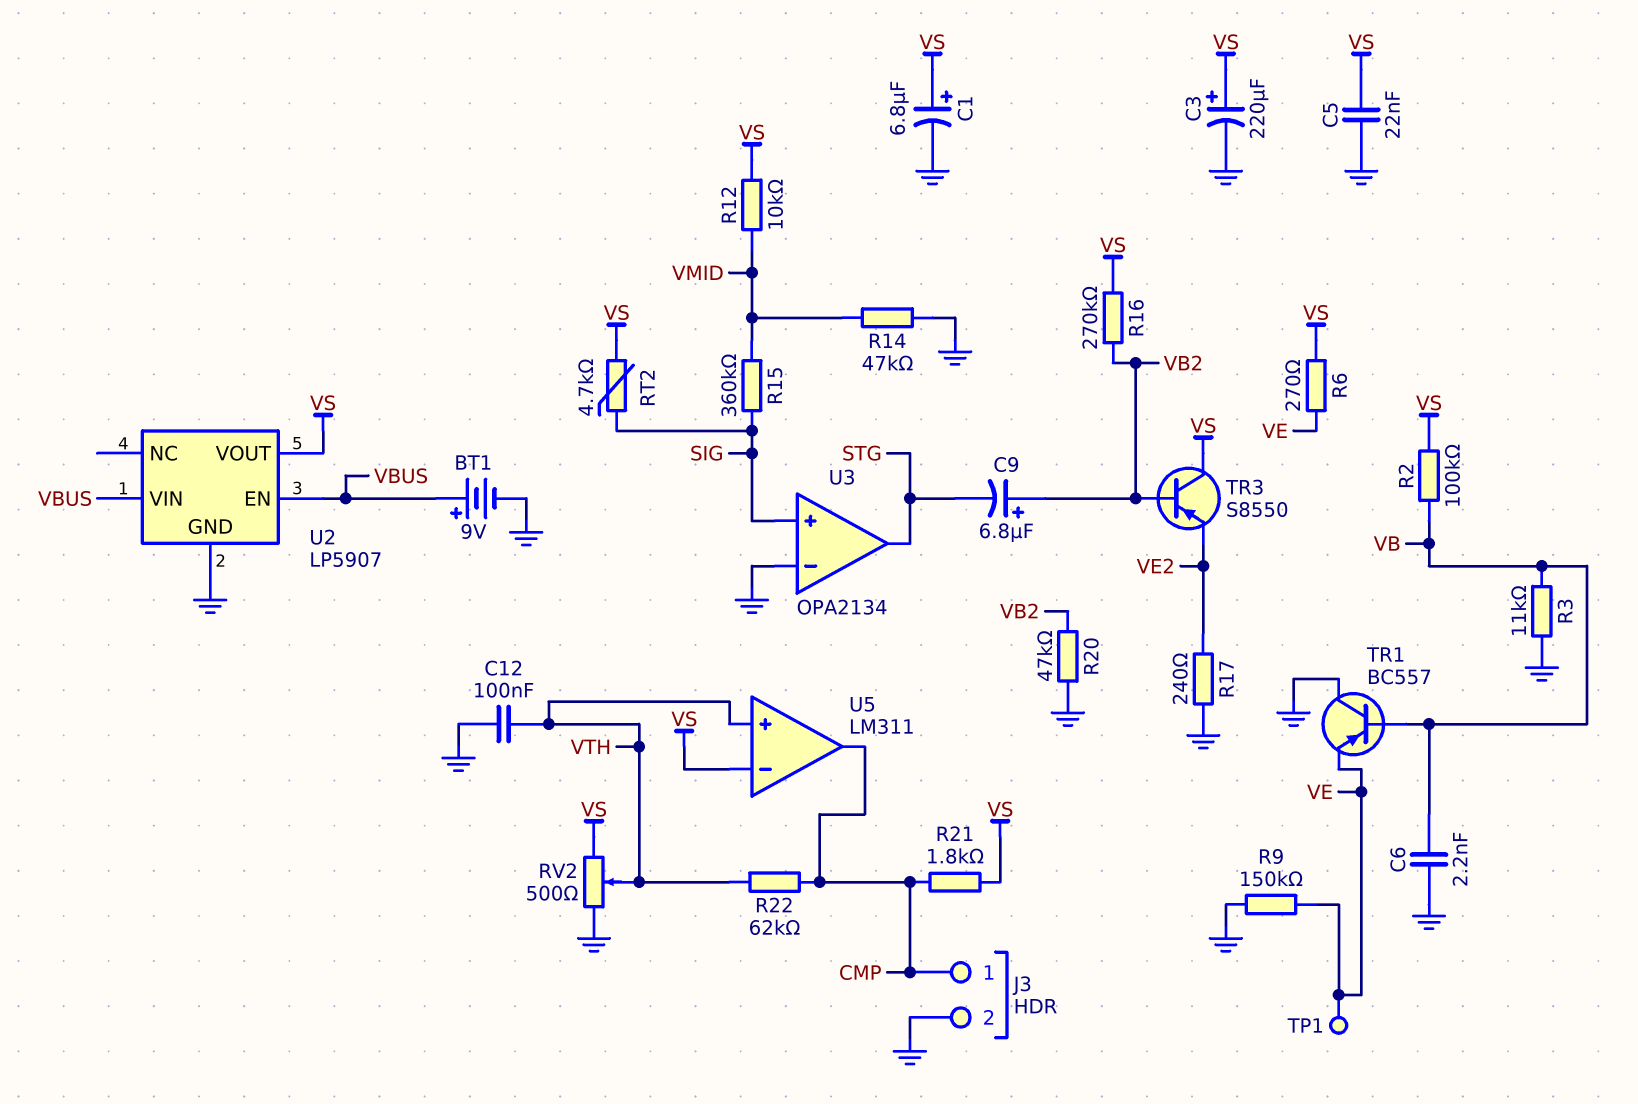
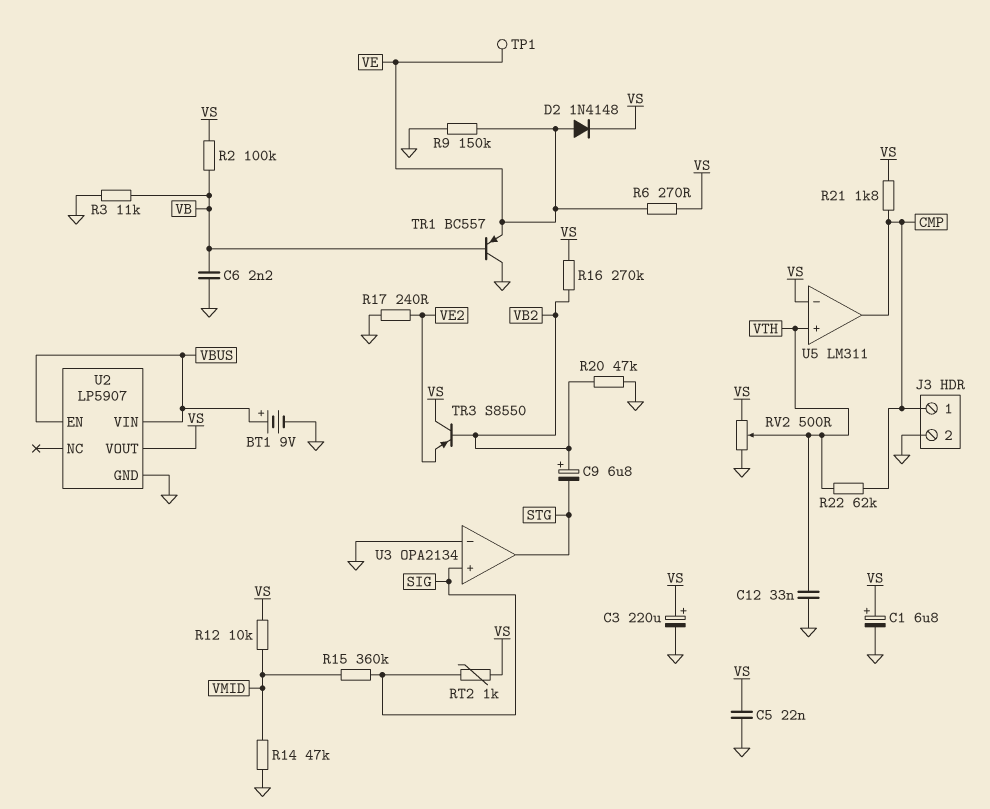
C12: 100nF (GND, VTH) -> 33nF (GND, VTH)
D2: none -> diode 1N4148 (A VE, K VS)
RT2: 4.7k (SIG, VS) -> 1k (SIG, VS)

